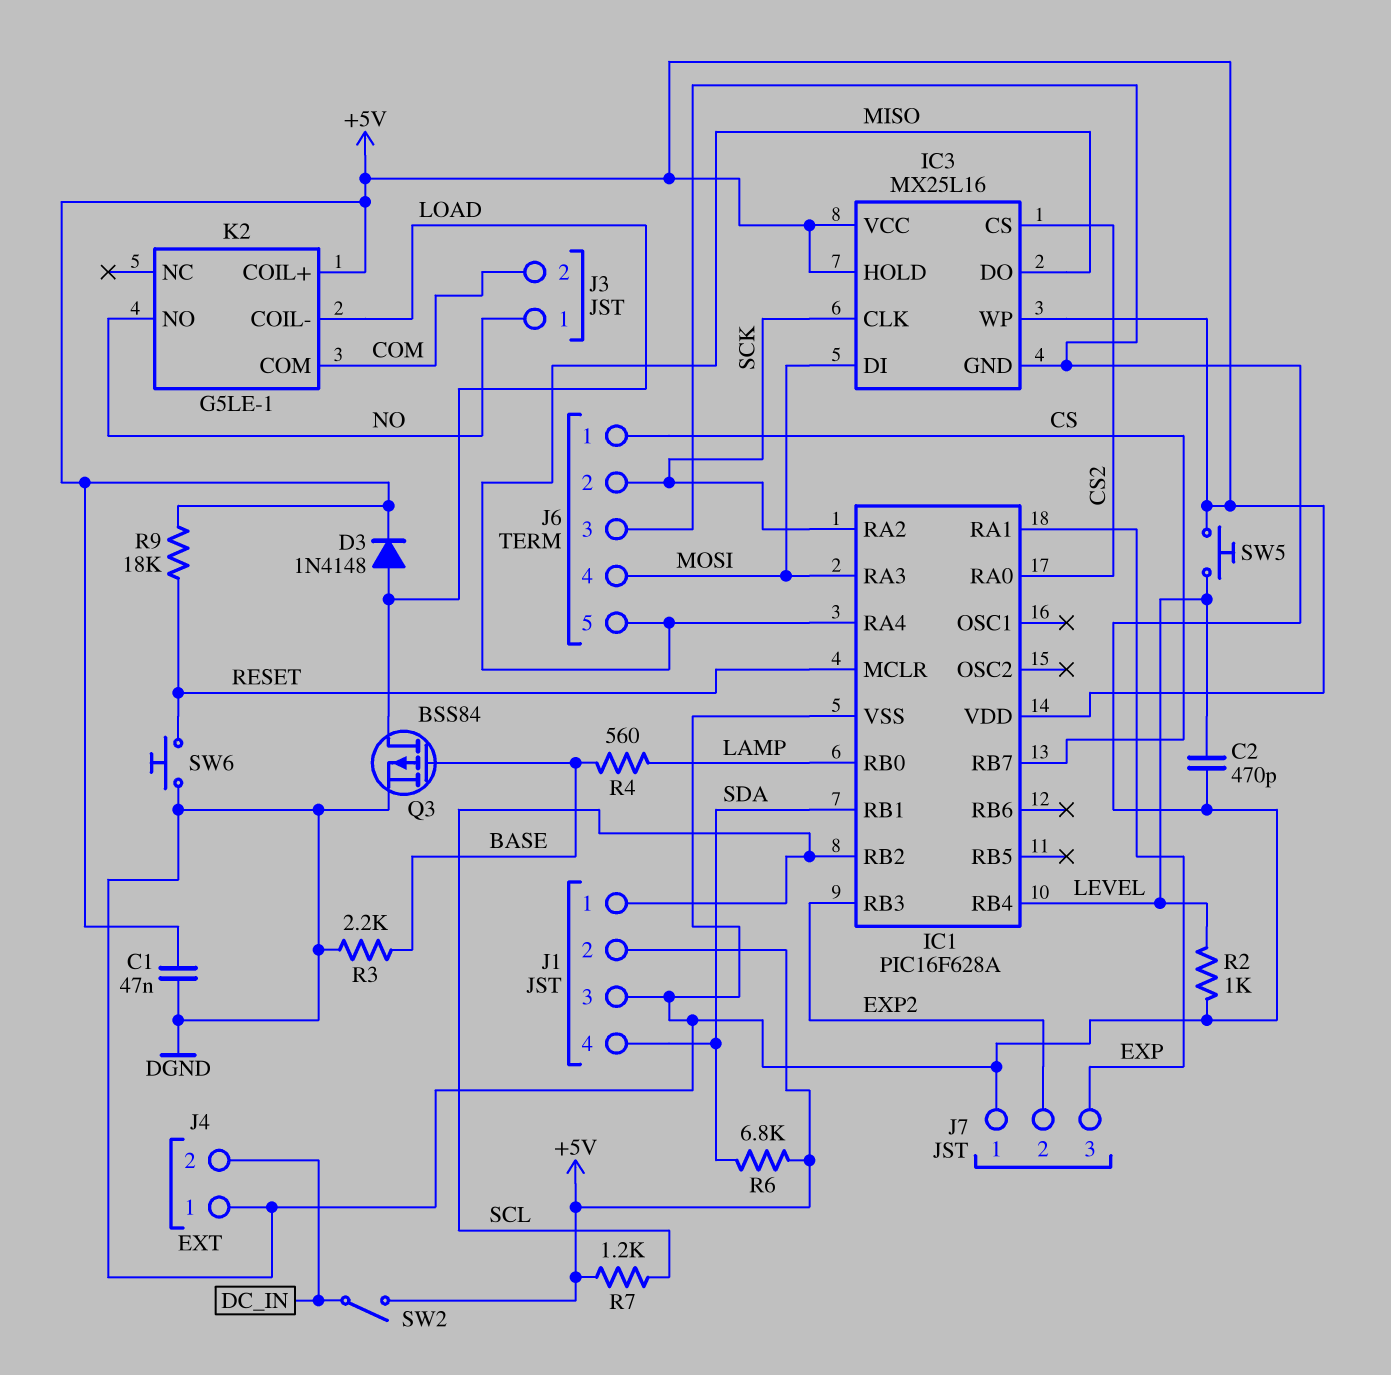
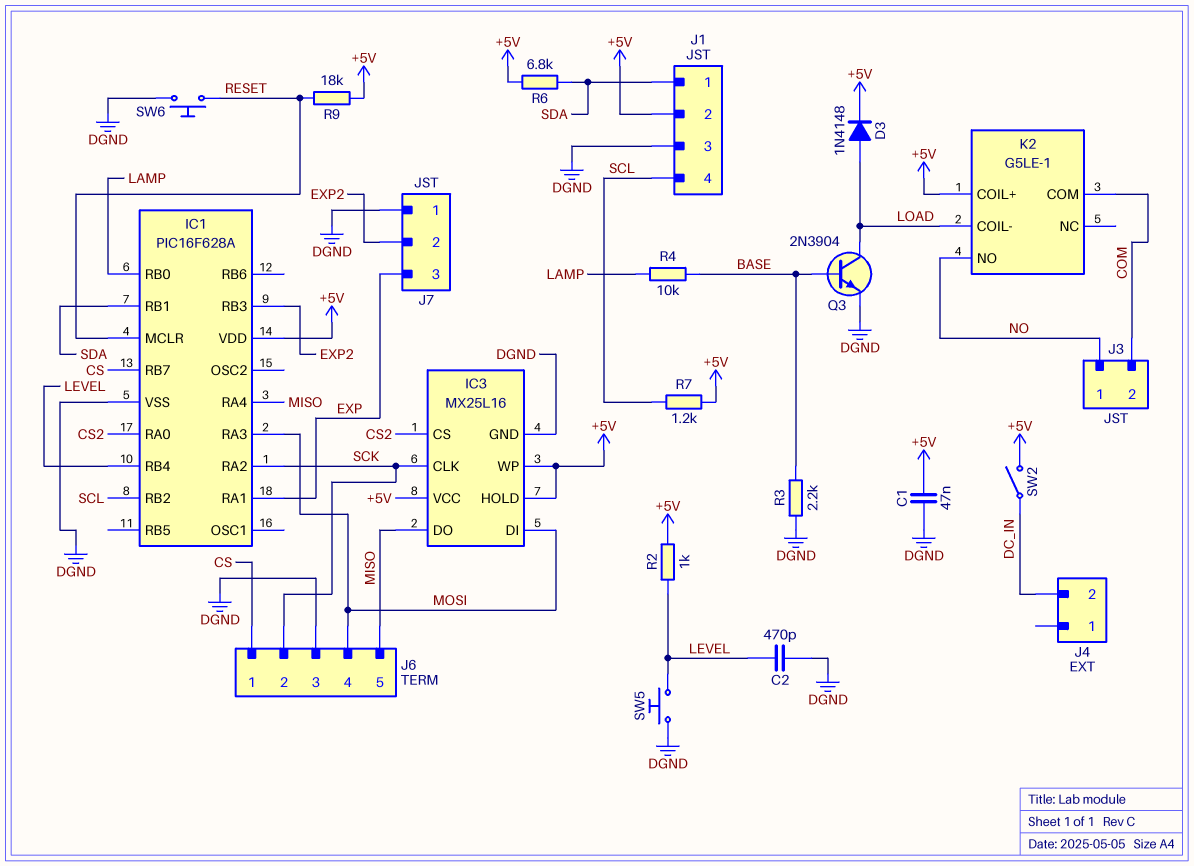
J1 pin 1: SCL -> SDA
J1 pin 4: SDA -> SCL
J4 pin 1: DGND -> none
Q3: PMOS BSS84 (G BASE, D LOAD, S DGND) -> NPN 2N3904 (B BASE, C LOAD, E DGND)
R2: 1k (DGND, LEVEL) -> 1k (+5V, LEVEL)
R4: 560 (BASE, LAMP) -> 10k (BASE, LAMP)
SW5: button (+5V, LEVEL) -> button (DGND, LEVEL)

